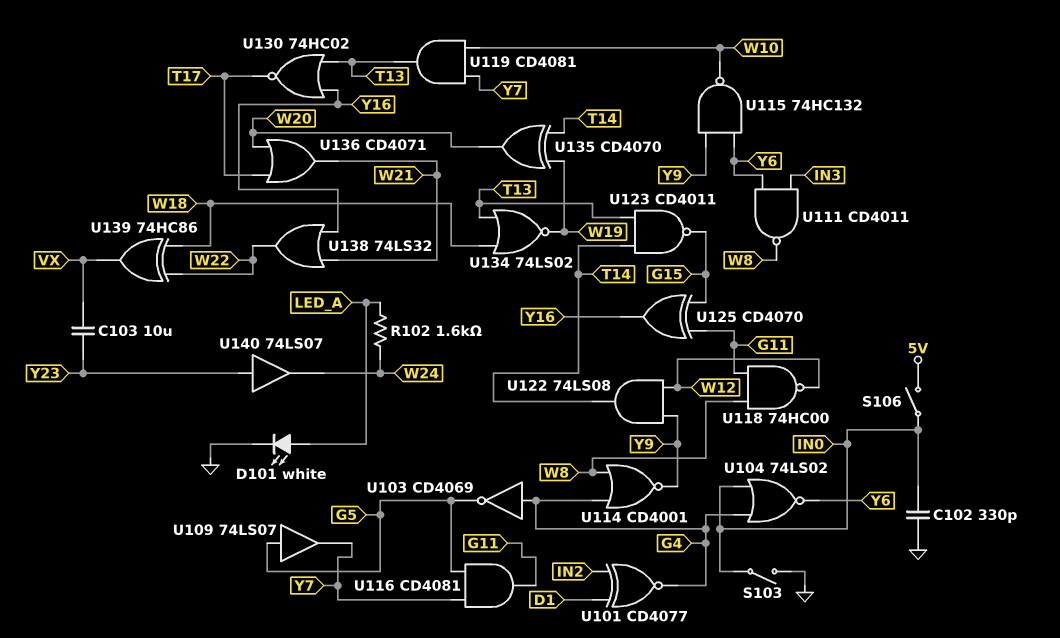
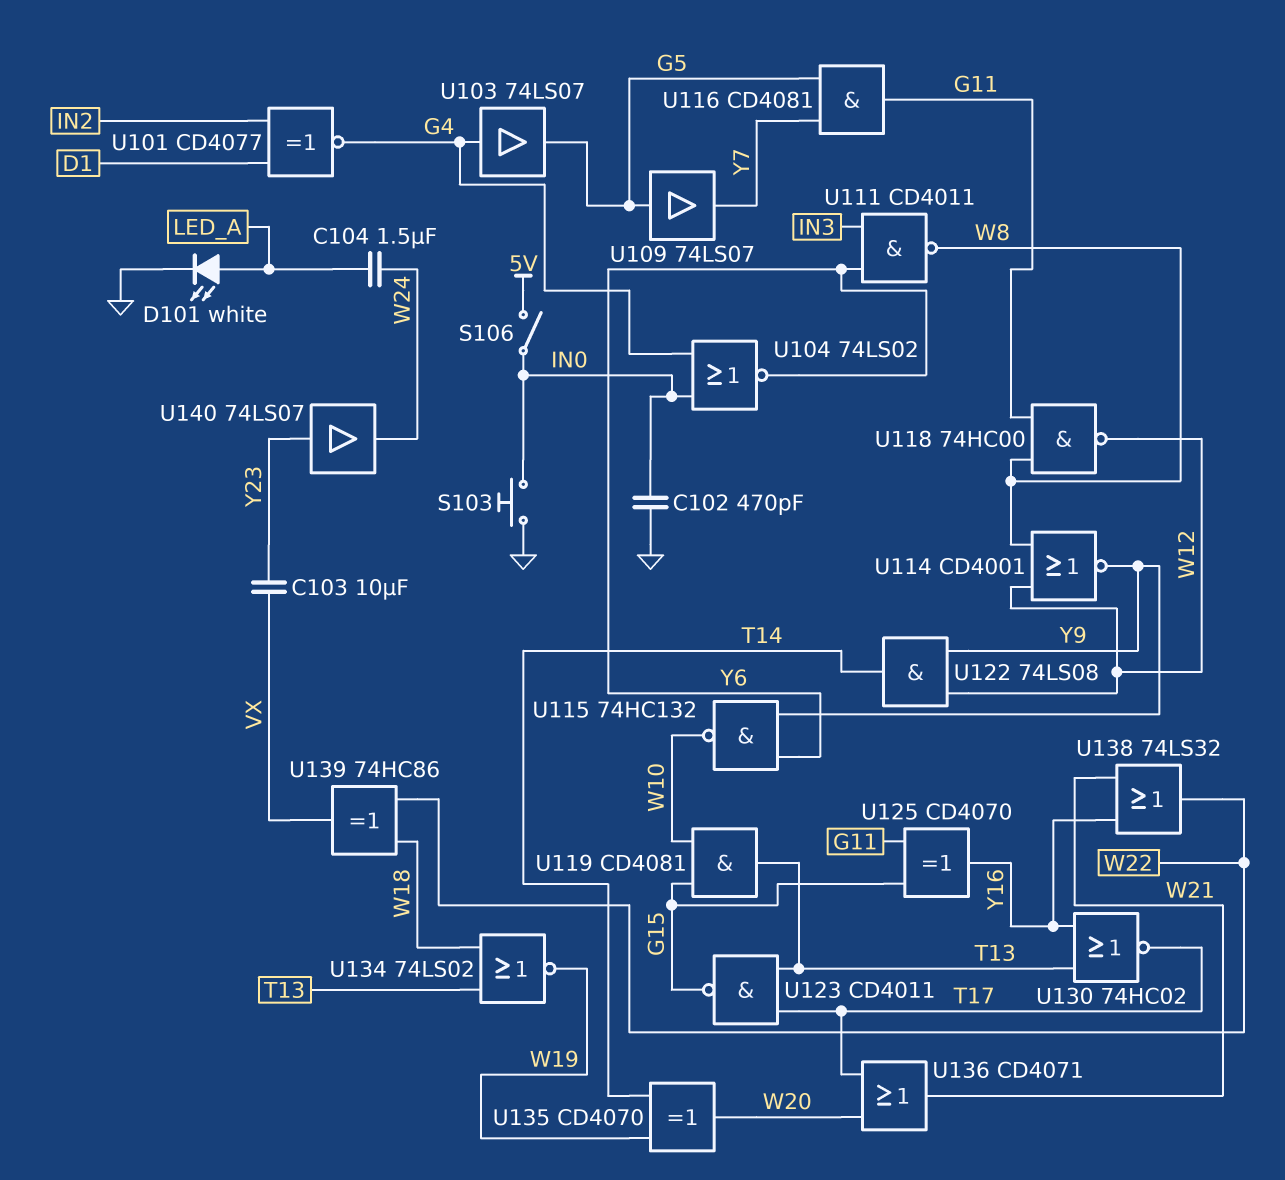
C102: 330pF (GND, IN0) -> 470pF (GND, IN0)
C104: none -> 1.5uF (LED_A, W24)
R102: 1.6k (LED_A, W24) -> none
S103: switch (GND, IN0) -> button (GND, IN0)
U103: NOT CD4069 (in G4, out G5) -> buffer 74LS07 (in G4, out G5)
U114: NOR CD4001 (in G4, in W8, out Y9) -> NOR CD4001 (in W8, in W12, out Y9)
U119: AND CD4081 (in W10, in Y7, out T13) -> AND CD4081 (in G15, in W10, out T13)
U123: NAND CD4011 (in T13, in T14, out G15) -> NAND CD4011 (in T13, in T17, out G15)

